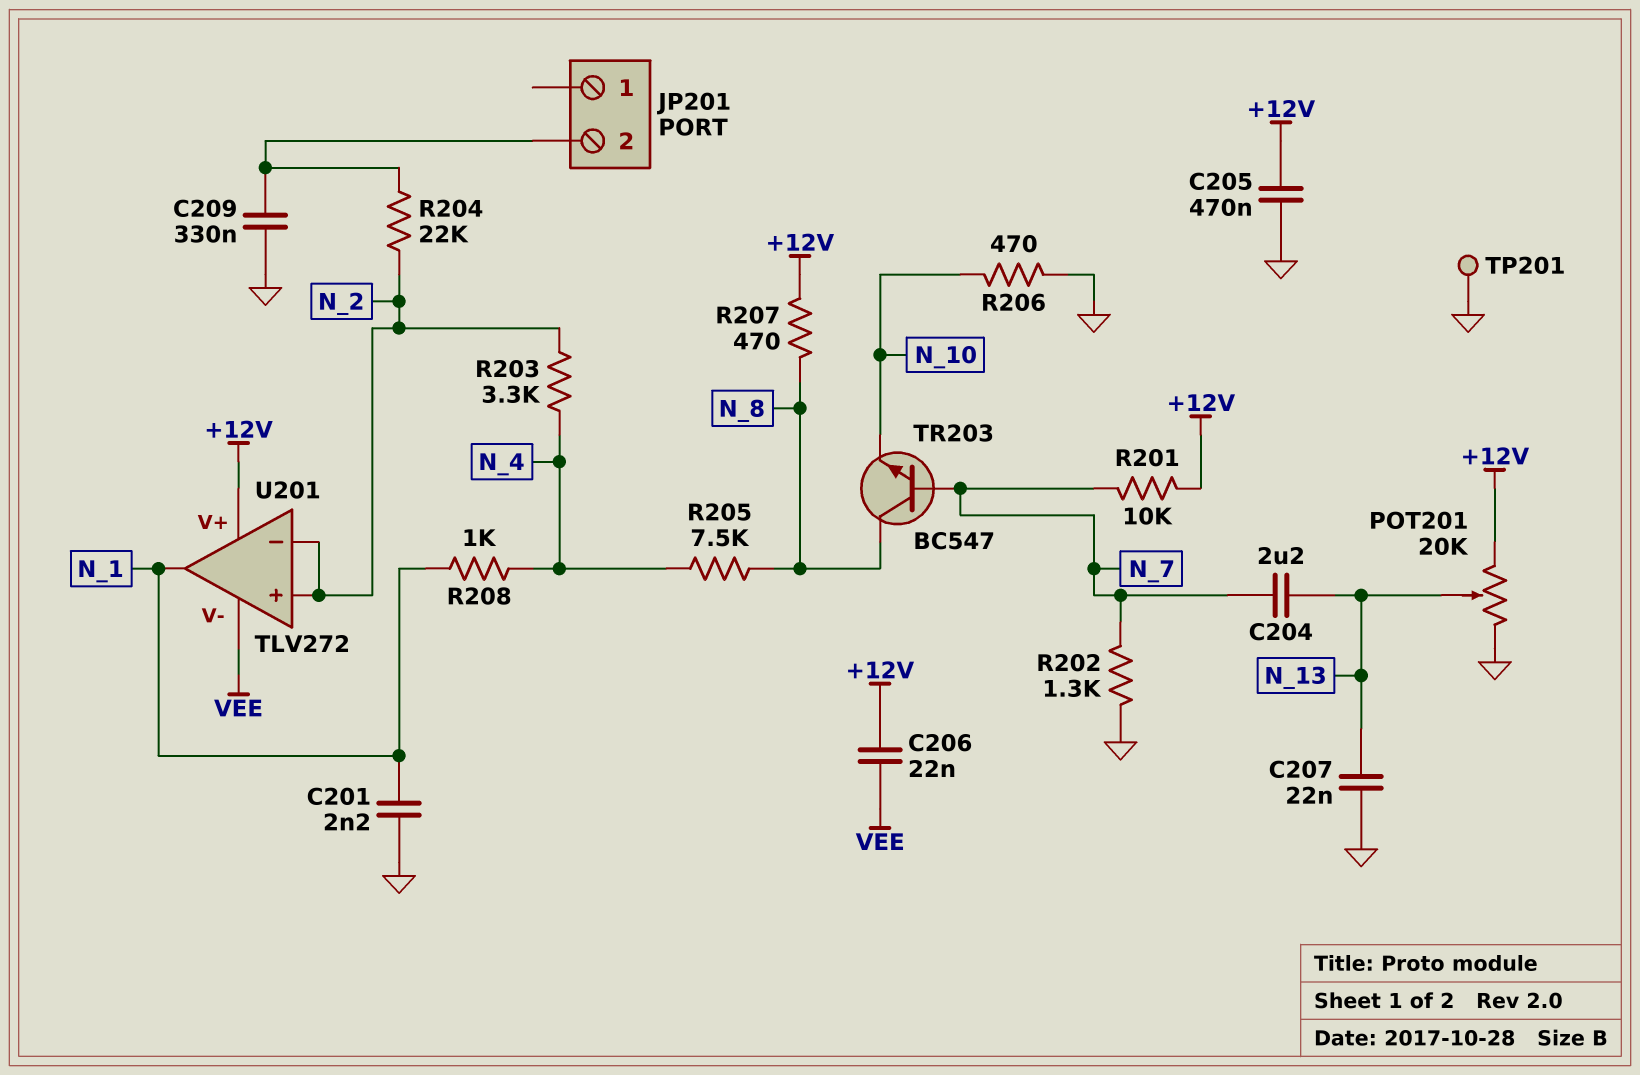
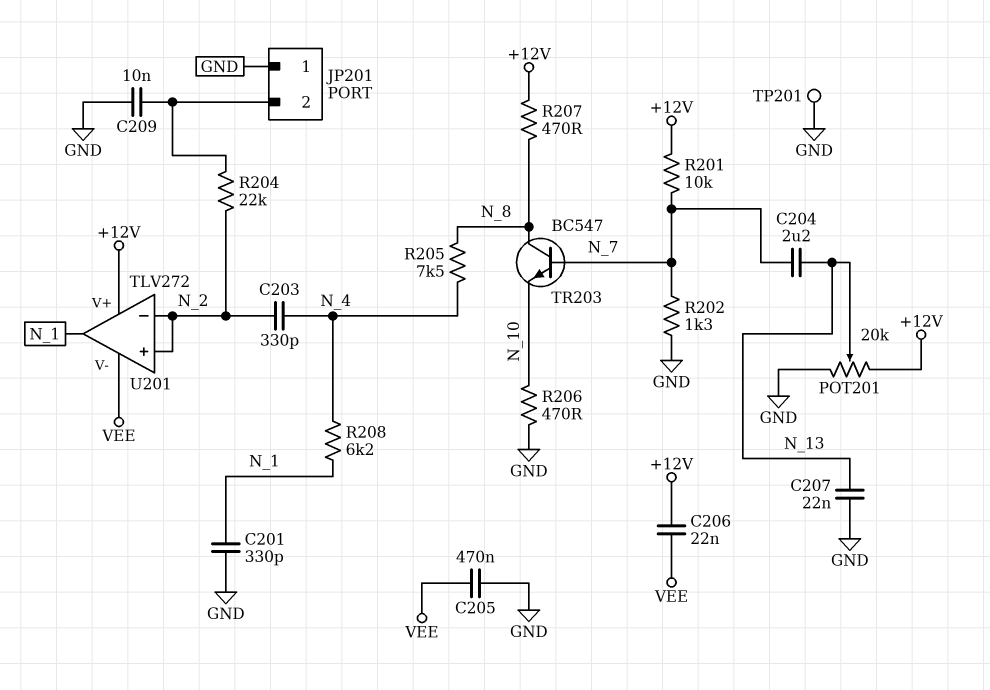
C201: 2.2nF (GND, N_1) -> 330pF (GND, N_1)
C203: none -> 330pF (N_2, N_4)
C205: 470nF (+12V, GND) -> 470nF (GND, VEE)
C209: 330nF (GND, JP201/2) -> 10nF (GND, JP201/2)
JP201 pin 1: none -> GND
R203: 3.3k (N_2, N_4) -> none
R208: 1k (N_1, N_4) -> 6.2k (N_1, N_4)

